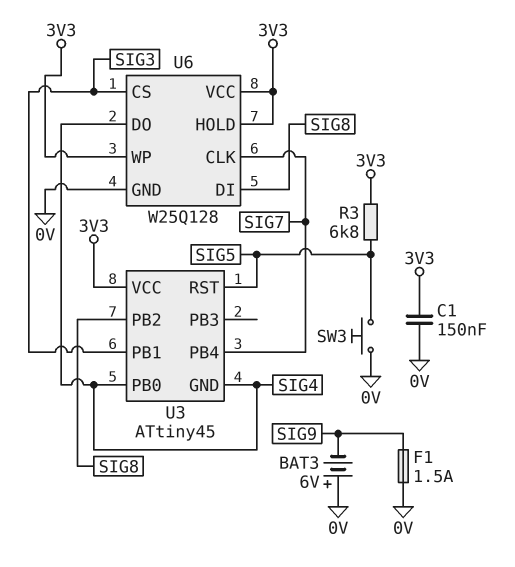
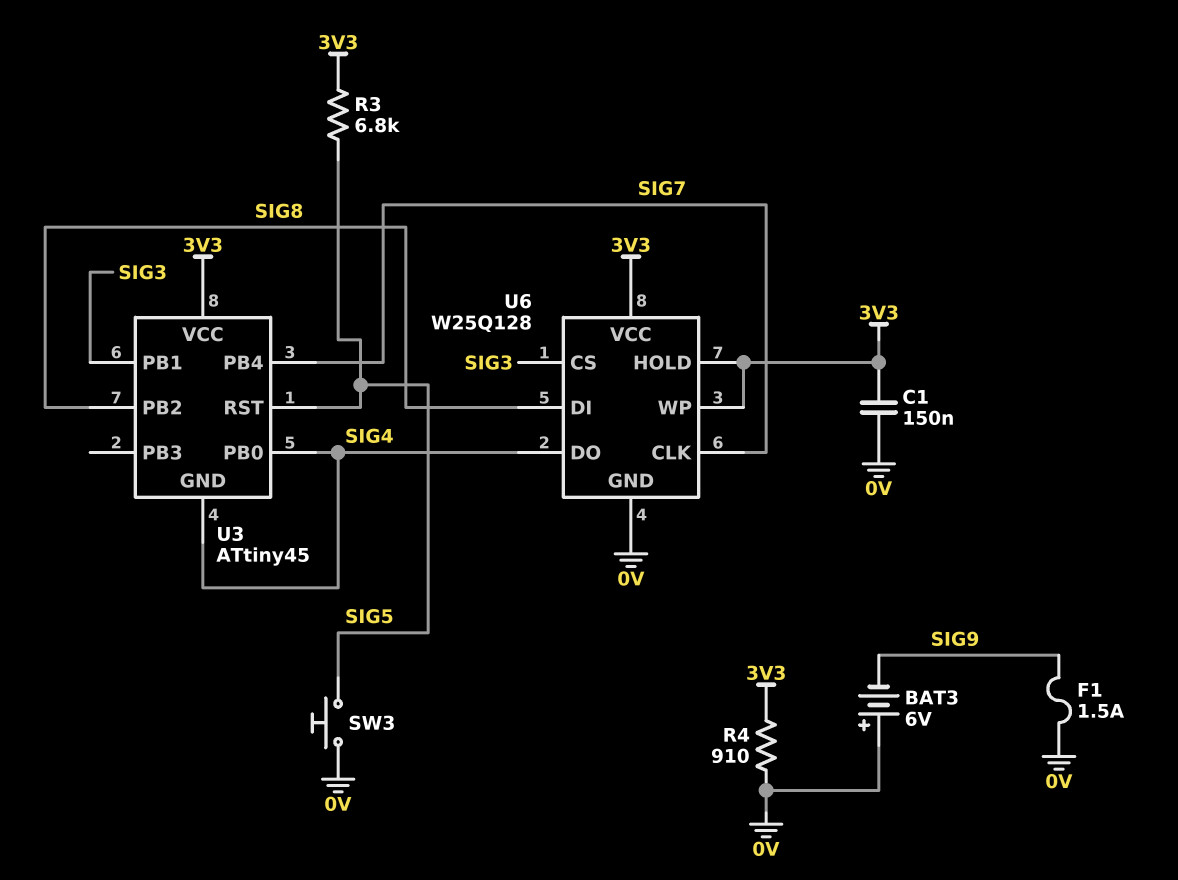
R4: none -> 910 (0V, 3V3)

